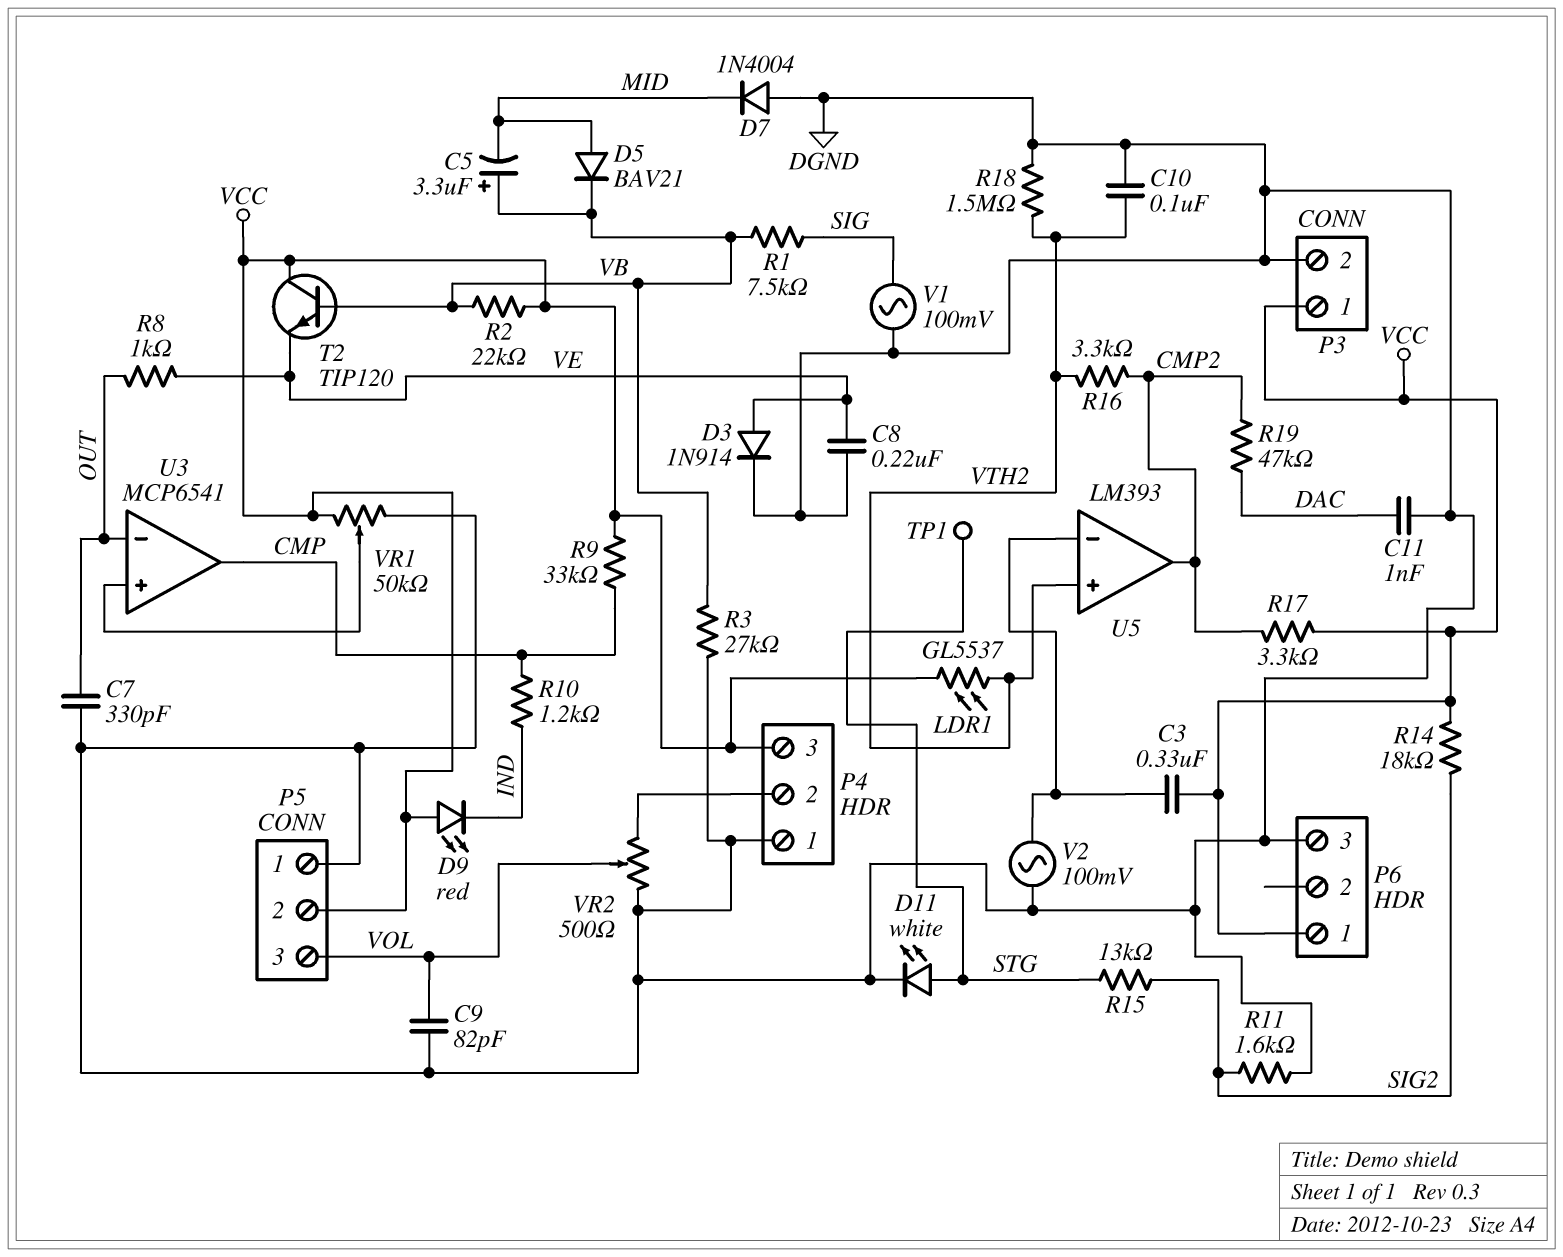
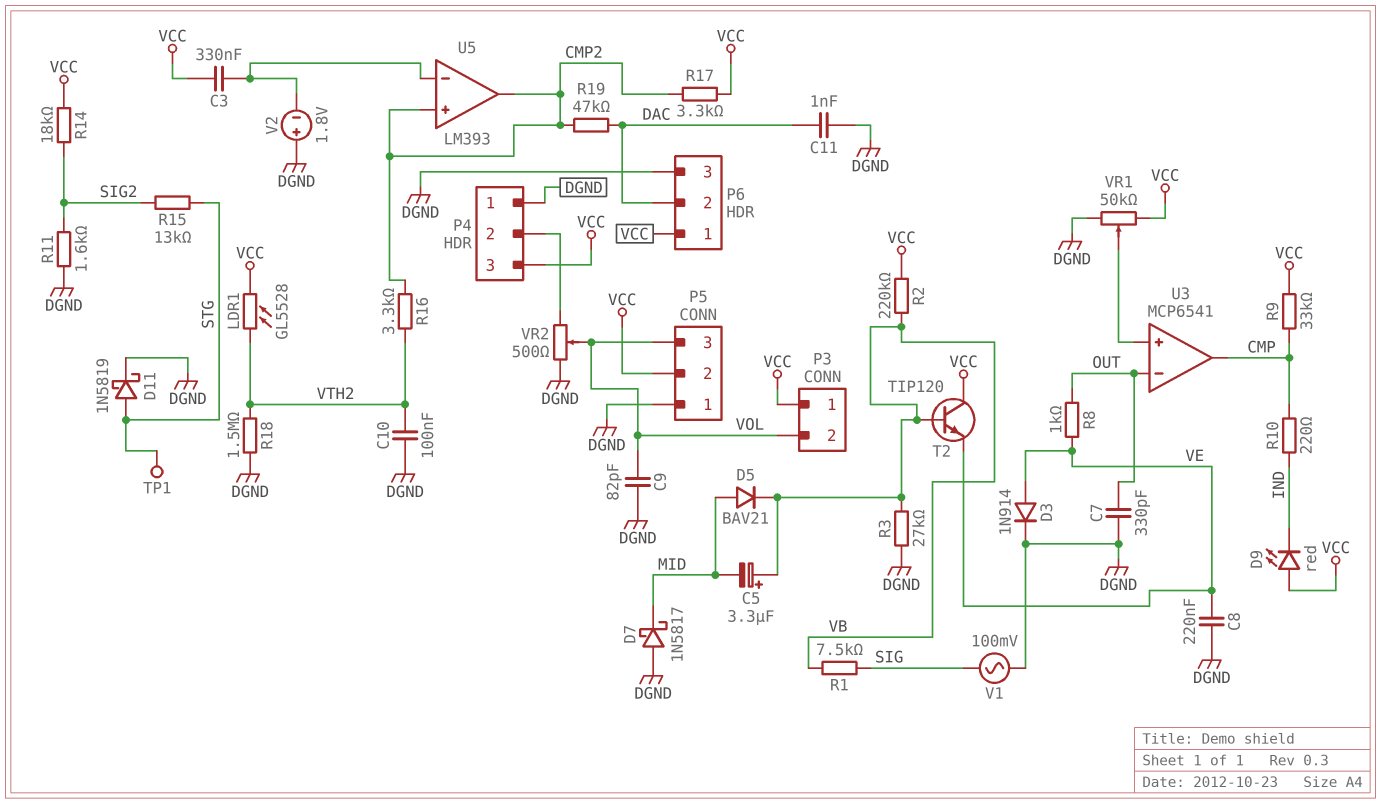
D7: diode 1N4004 (A DGND, K MID) -> schottky 1N5817 (A DGND, K MID)
D11: LED white (A STG, K DGND) -> schottky 1N5819 (A STG, K DGND)
LDR1: GL5537 (VCC, VTH2) -> GL5528 (VCC, VTH2)
P3 pin 2: DGND -> VOL
P6 pin 2: none -> DAC
R2: 22k (VB, VCC) -> 220k (VB, VCC)
R10: 1.2k (CMP, IND) -> 220 (CMP, IND)
U5 pin in+: VTH2 -> CMP2
V2: AC 100mV (DGND, U5/in-) -> 1.8V (plus DGND, minus U5/in-)

